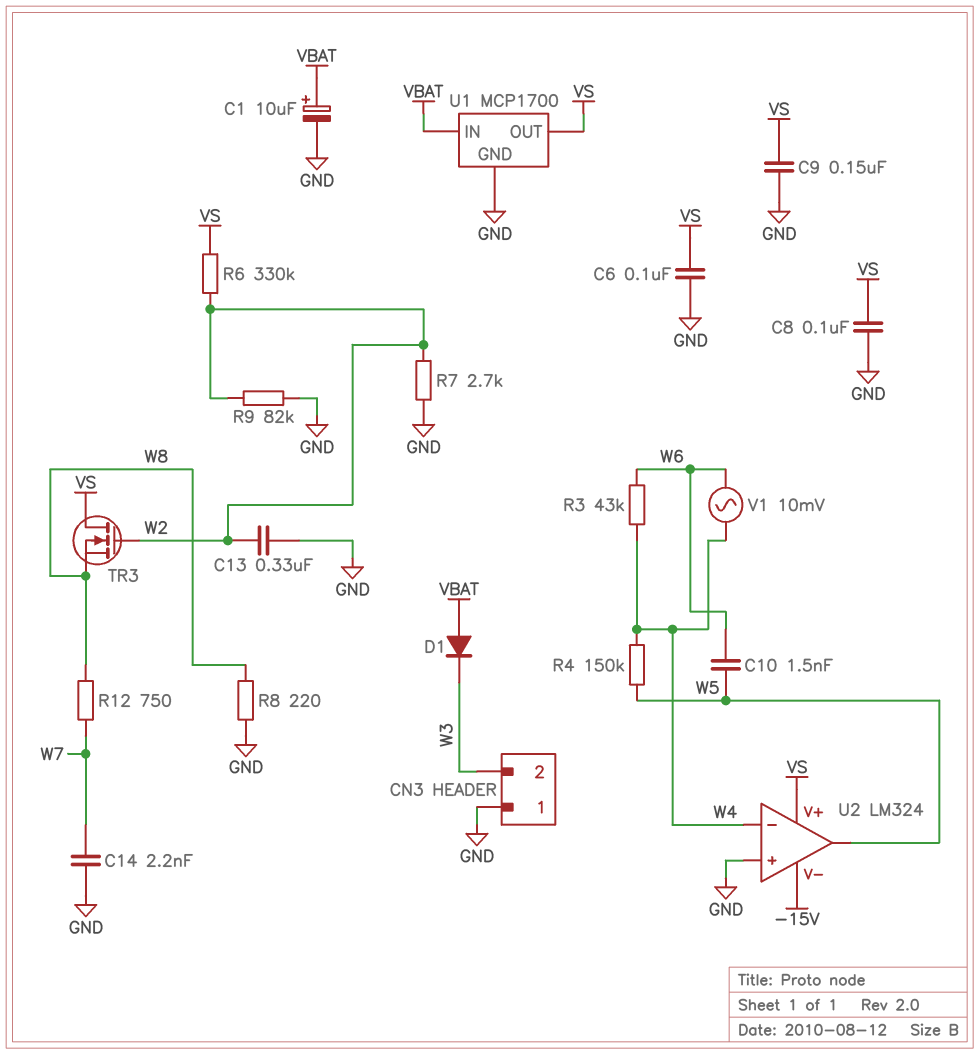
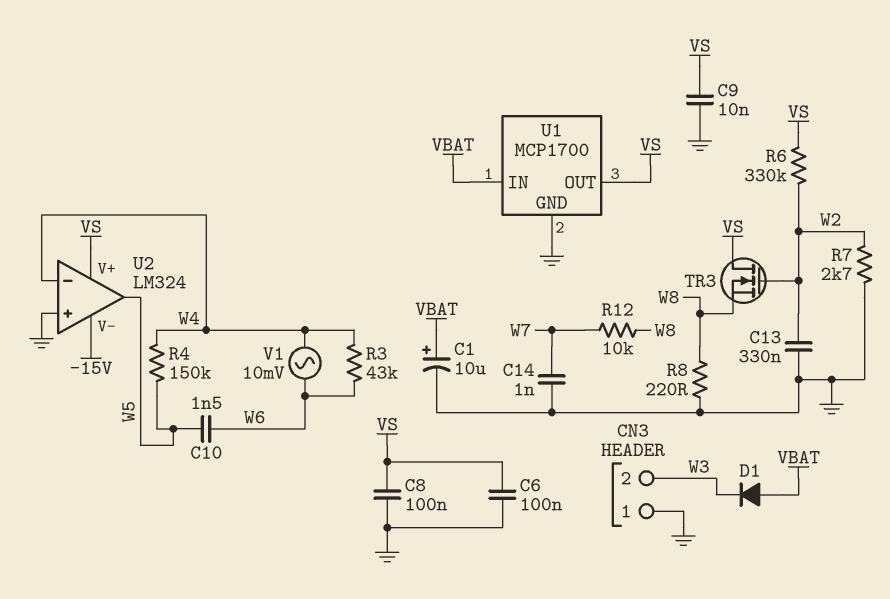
C9: 150nF (GND, VS) -> 10nF (GND, VS)
C14: 2.2nF (GND, W7) -> 1nF (GND, W7)
R9: 82k (GND, W2) -> none
R12: 750 (W7, W8) -> 10k (W7, W8)

